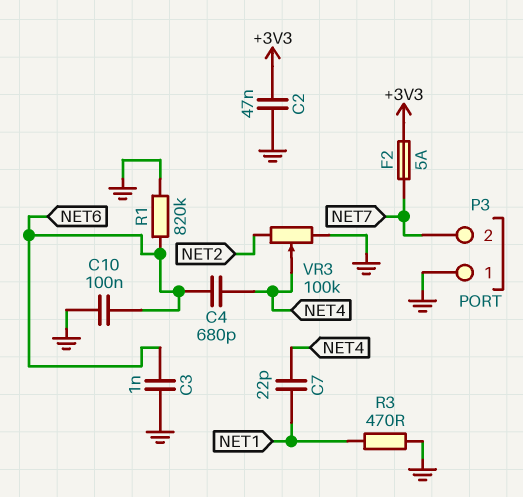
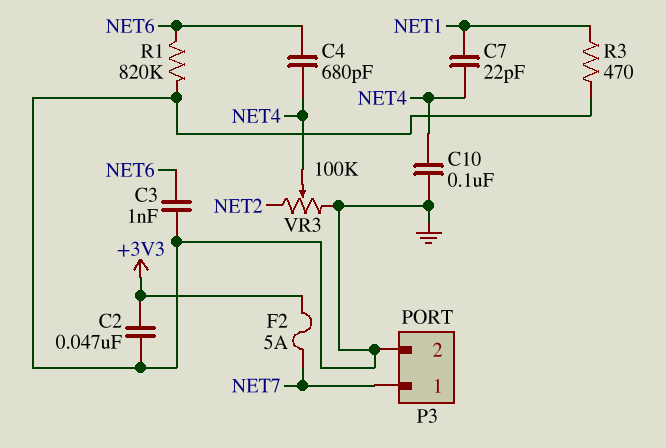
C10: 100nF (GND, NET6) -> 100nF (GND, NET4)
P3 pin 1: GND -> NET7
P3 pin 2: NET7 -> GND

